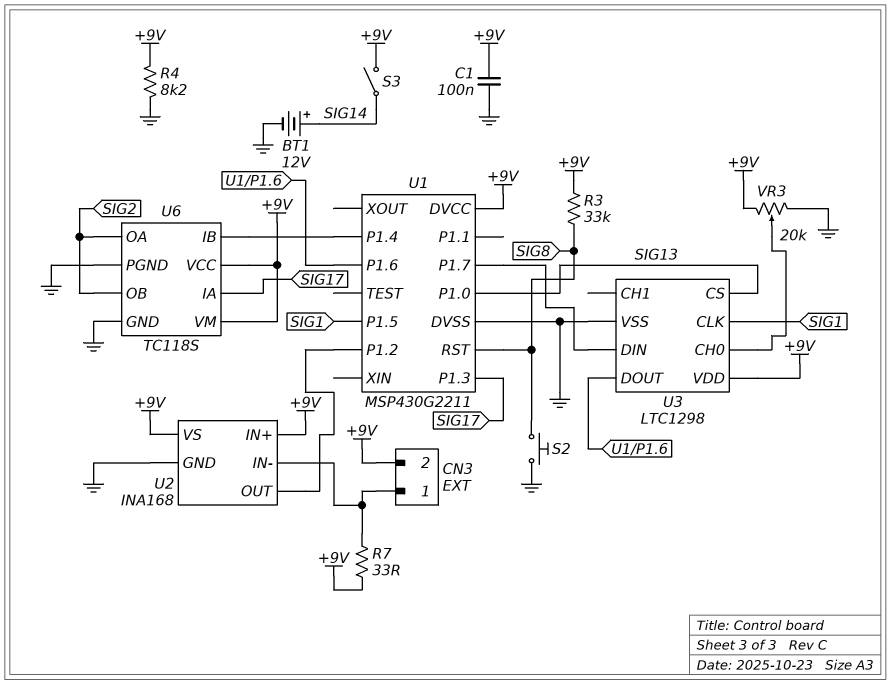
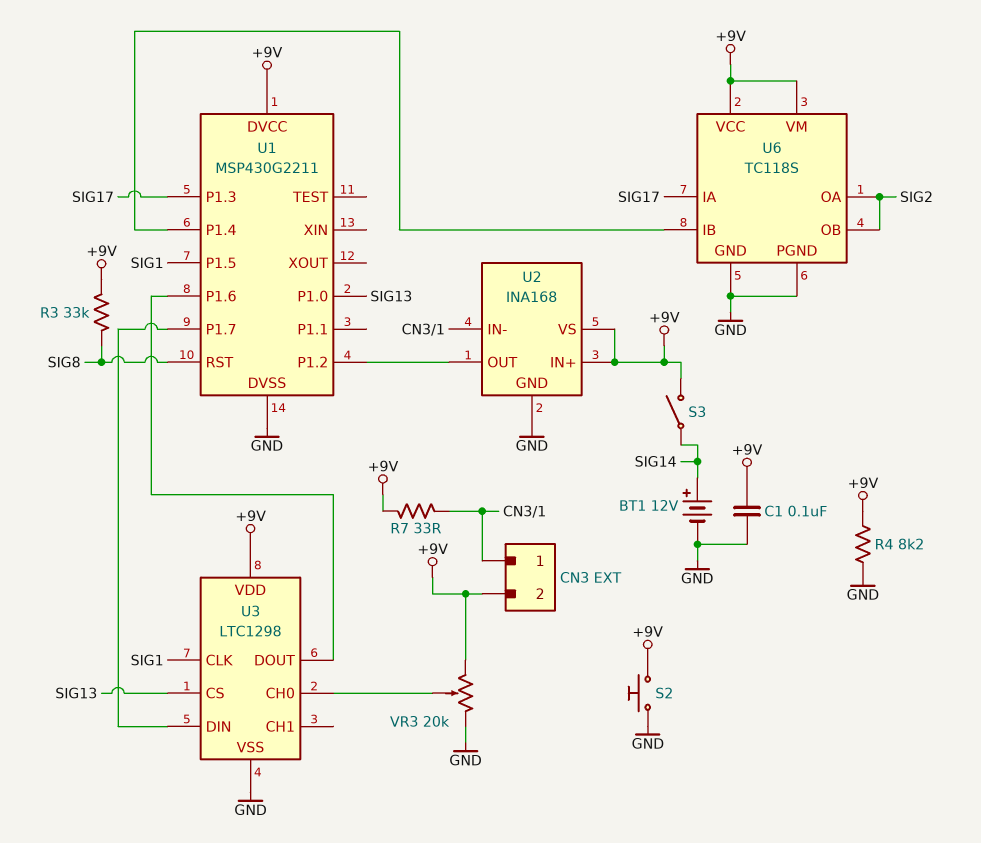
S2: button (GND, SIG8) -> button (+9V, GND)

